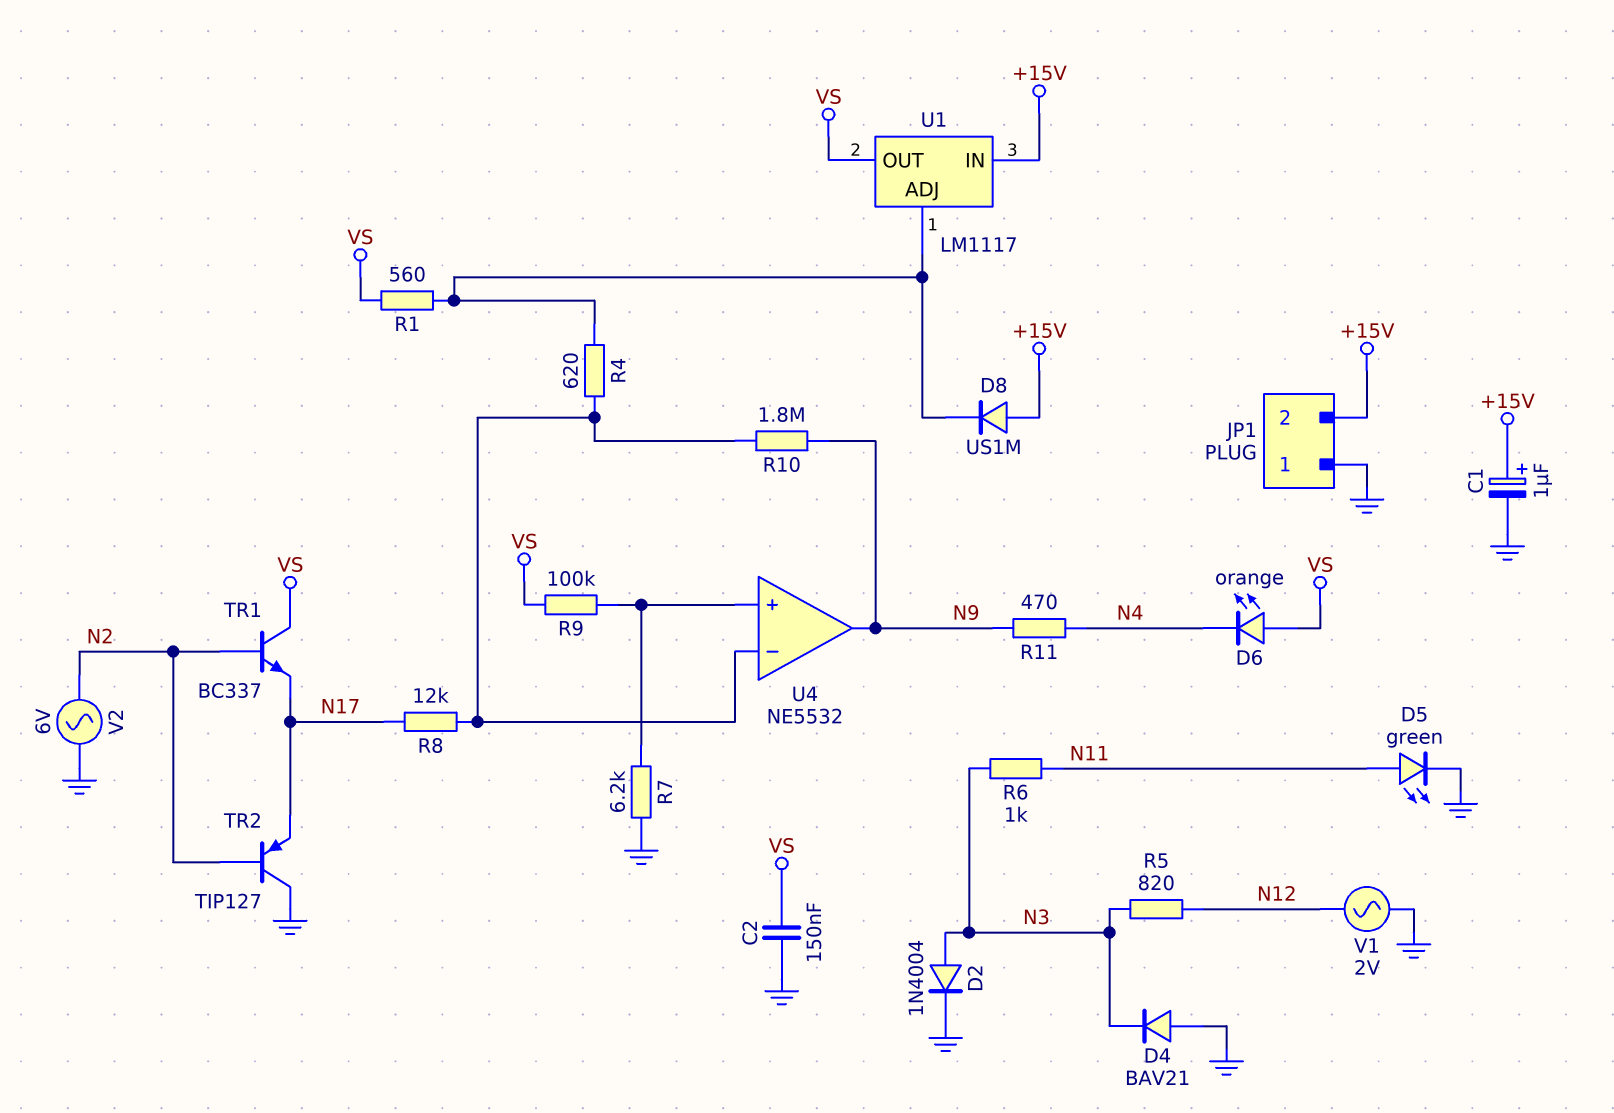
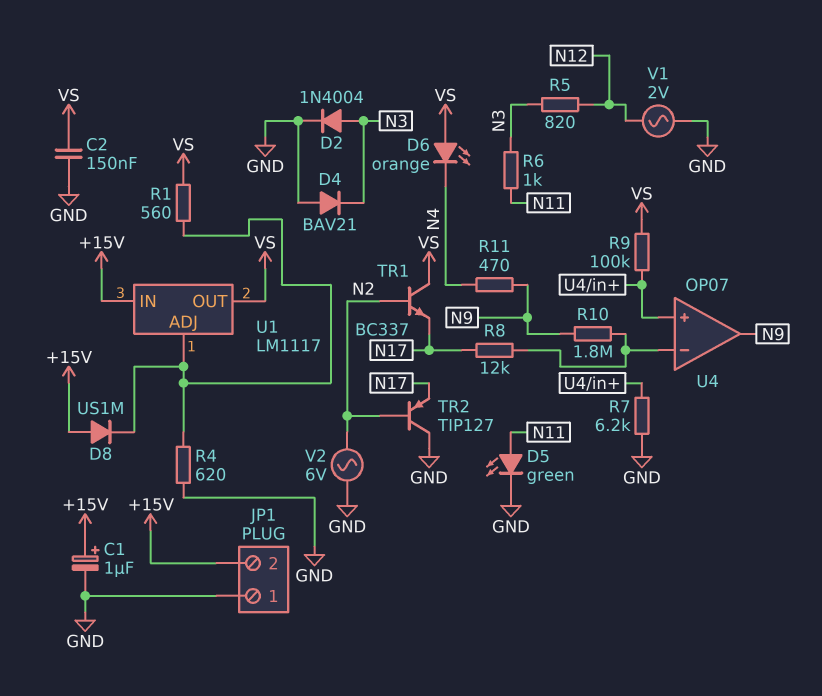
R4: 620 (U1/ADJ, U4/in-) -> 620 (GND, U1/ADJ)
U4: NE5532 -> OP07

